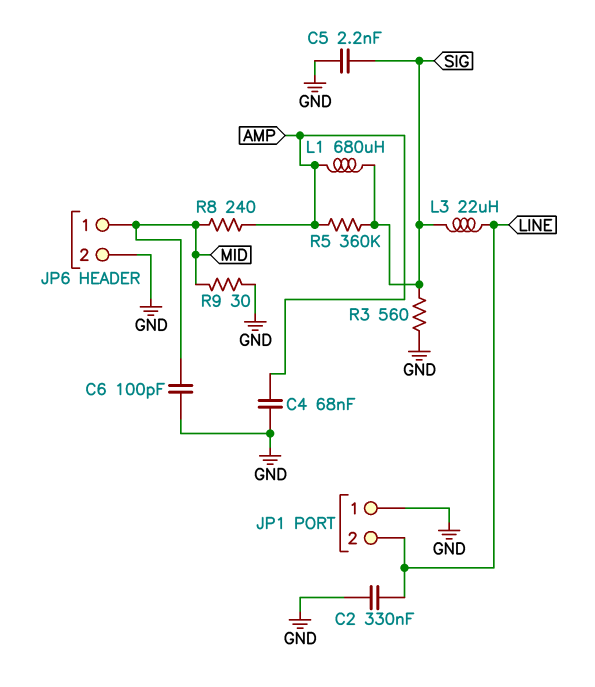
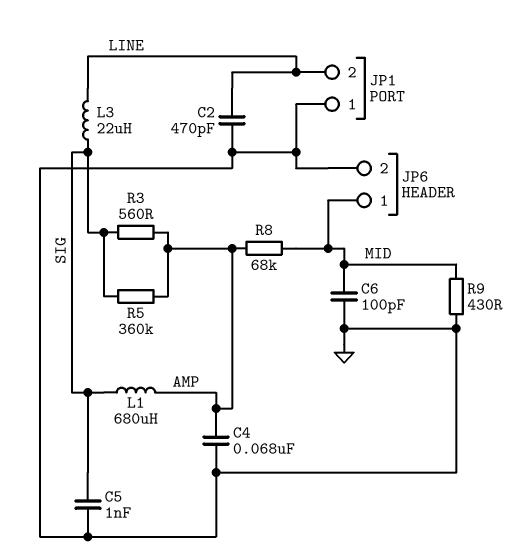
C2: 330nF (GND, LINE) -> 470pF (GND, LINE)
C5: 2.2nF (GND, SIG) -> 1nF (GND, SIG)
R3: 560 (GND, SIG) -> 560 (AMP, SIG)
R8: 240 (AMP, MID) -> 68k (AMP, MID)
R9: 30 (GND, MID) -> 430 (GND, MID)

